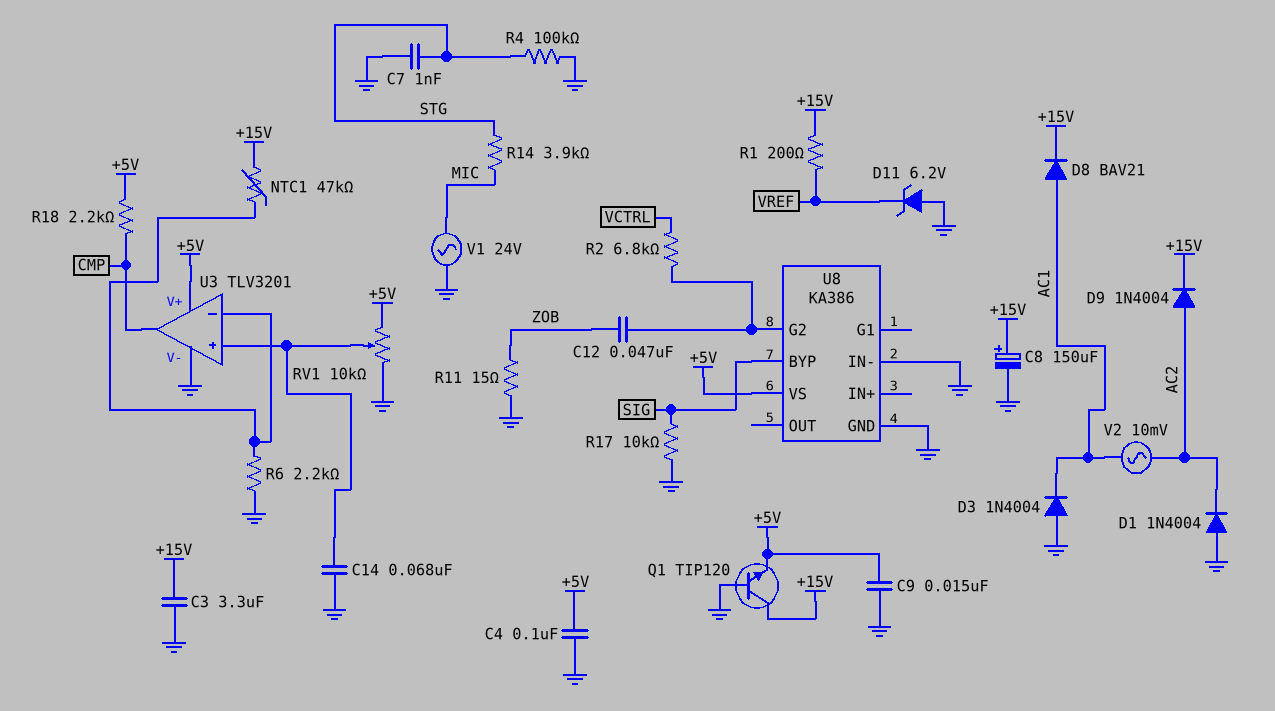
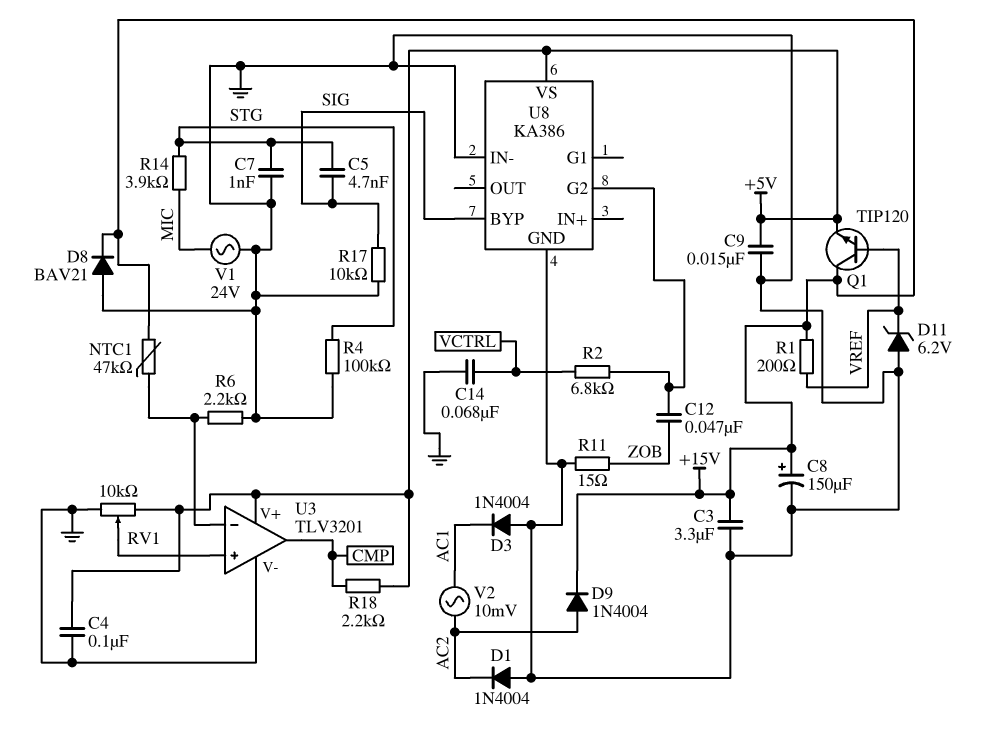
C5: none -> 4.7nF (SIG, STG)
C14: 68nF (GND, U3/in+) -> 68nF (GND, VCTRL)
D8: diode BAV21 (A AC1, K +15V) -> diode BAV21 (A GND, K +15V)
Q1: NPN TIP120 (B GND, C +15V, E +5V) -> NPN TIP120 (B VREF, C +15V, E +5V)

